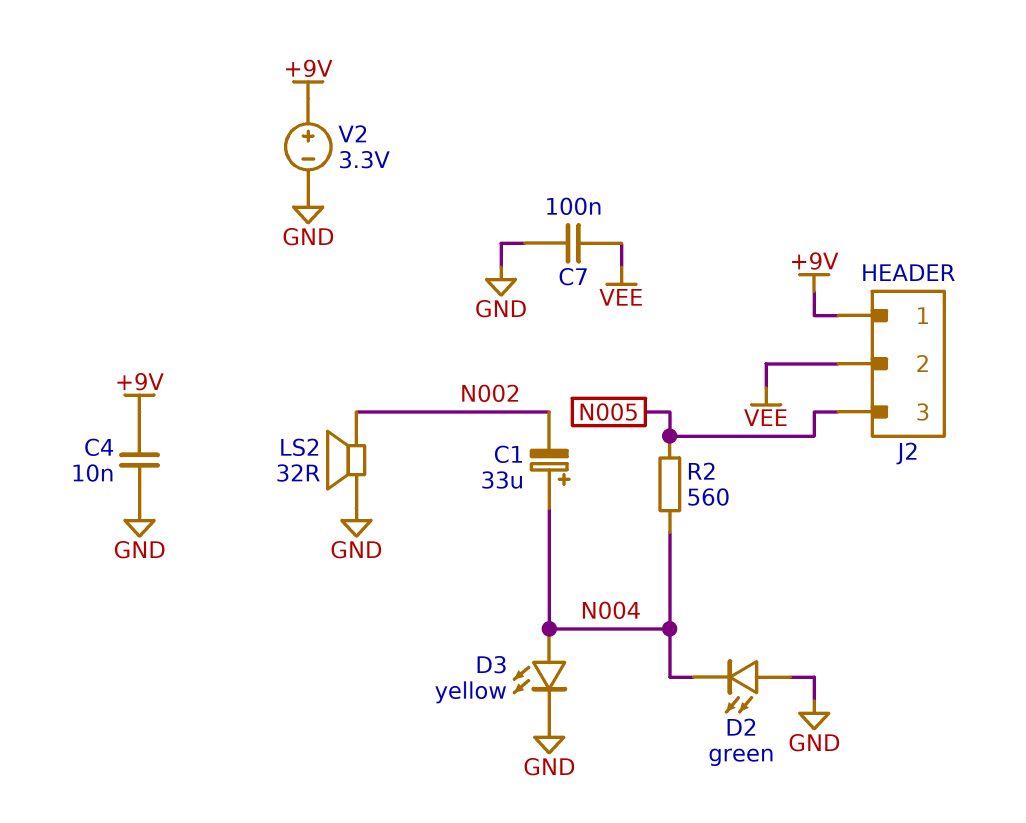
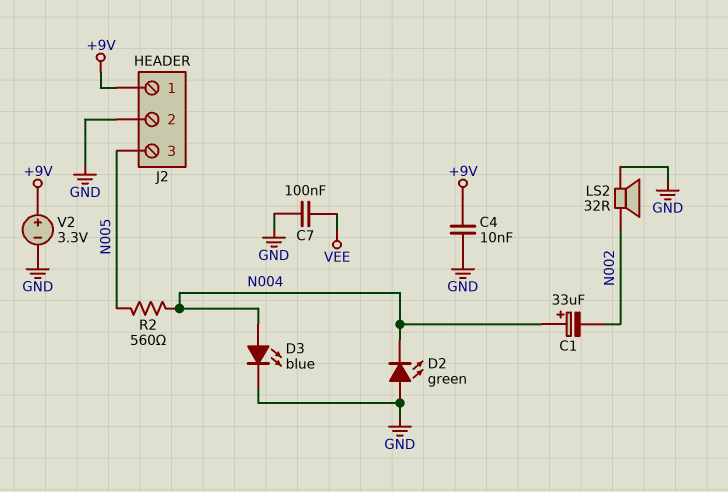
D3: LED yellow (A N004, K GND) -> LED blue (A N004, K GND)
J2 pin 2: VEE -> GND

